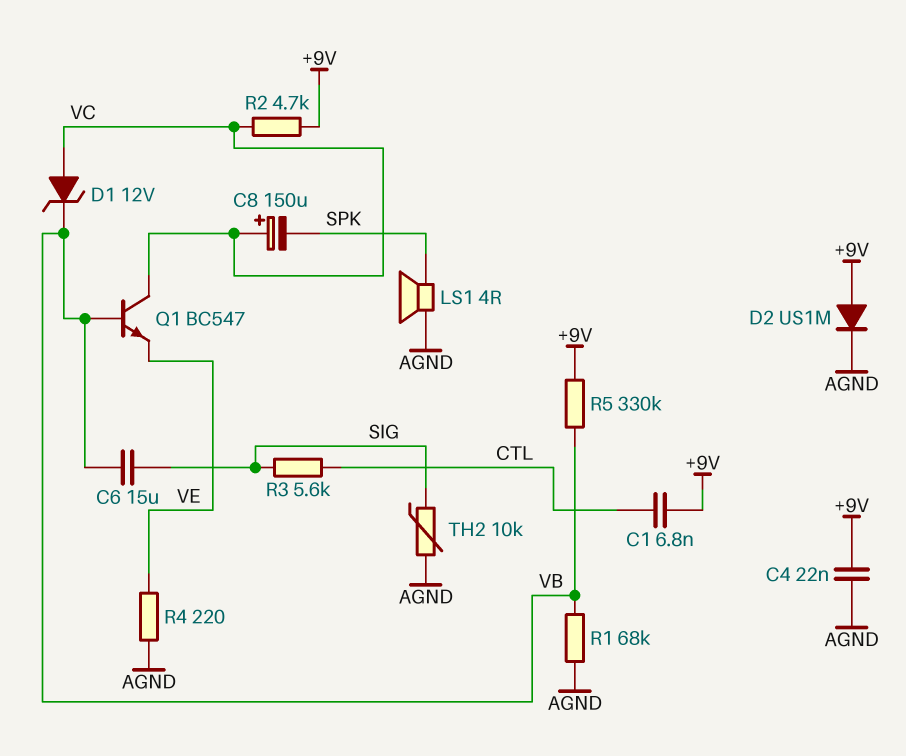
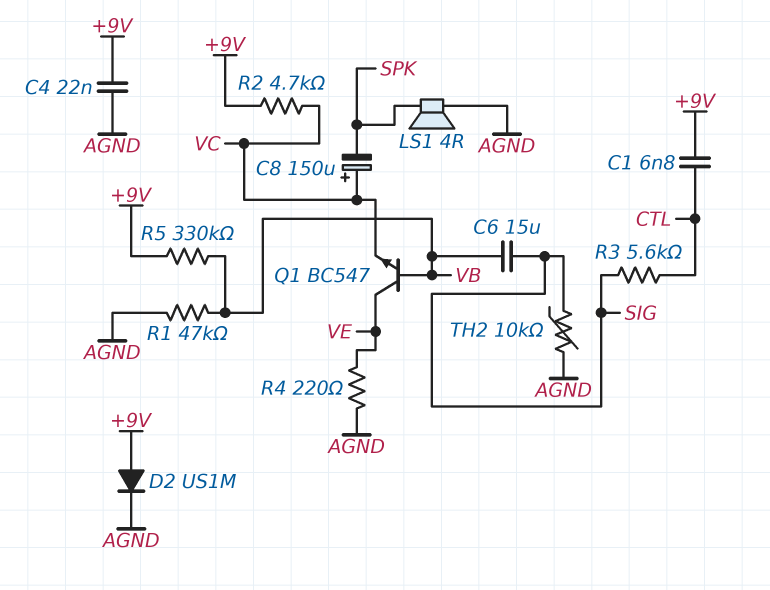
D1: zener 12V (A VC, K VB) -> none
Q1: NPN BC547 (B VB, C VC, E VE) -> NPN BC547 (B VB, C VE, E VC)
R1: 68k (AGND, VB) -> 47k (AGND, VB)

